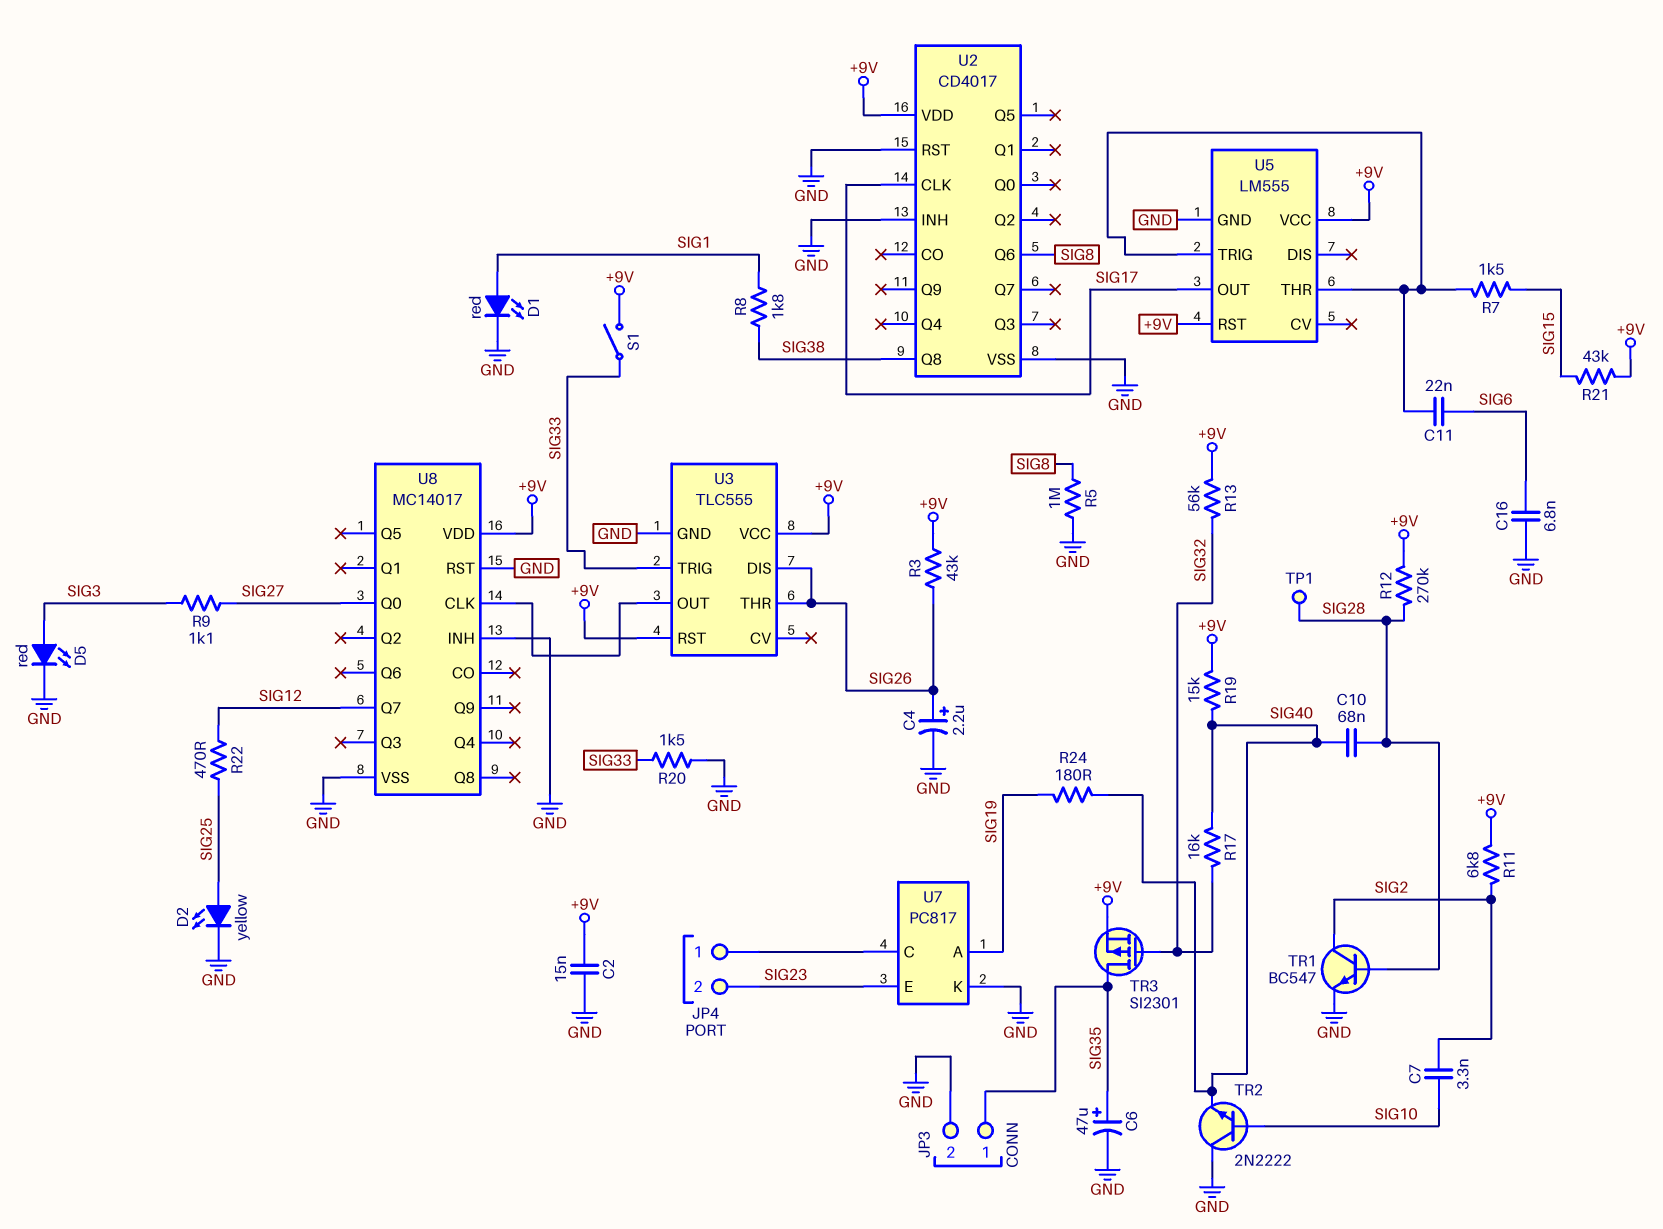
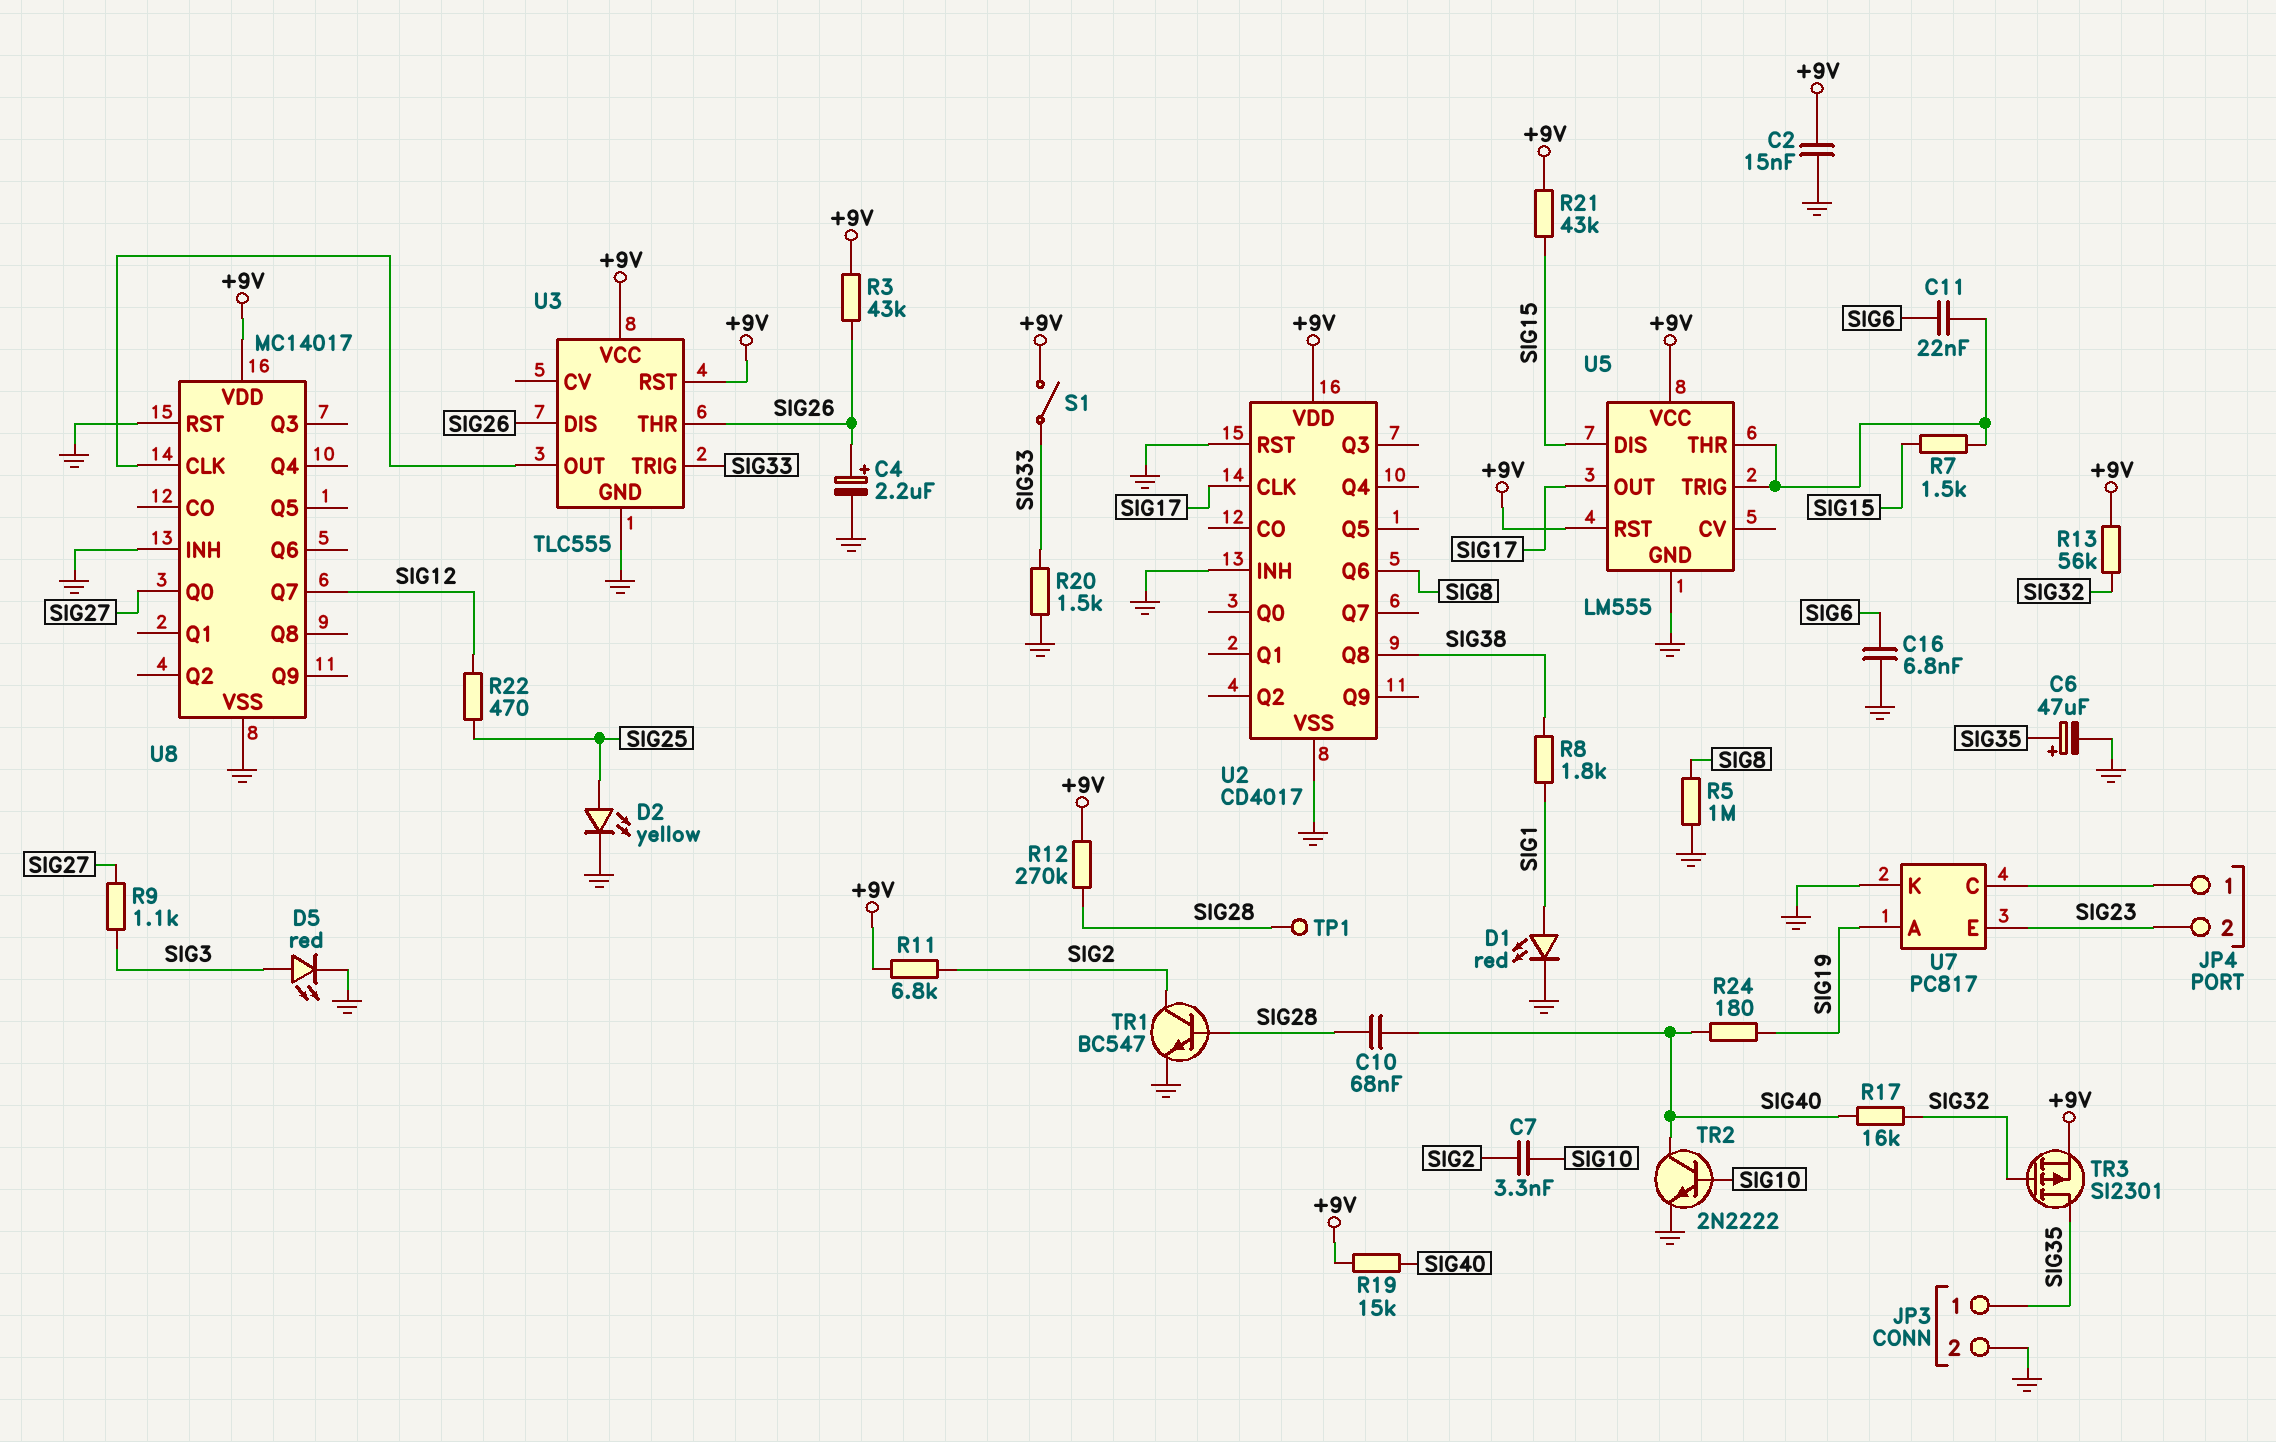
TR2: NPN 2N2222 (B SIG10, C GND, E SIG40) -> NPN 2N2222 (B SIG10, C SIG40, E GND)
U5 pin DIS: none -> SIG15

